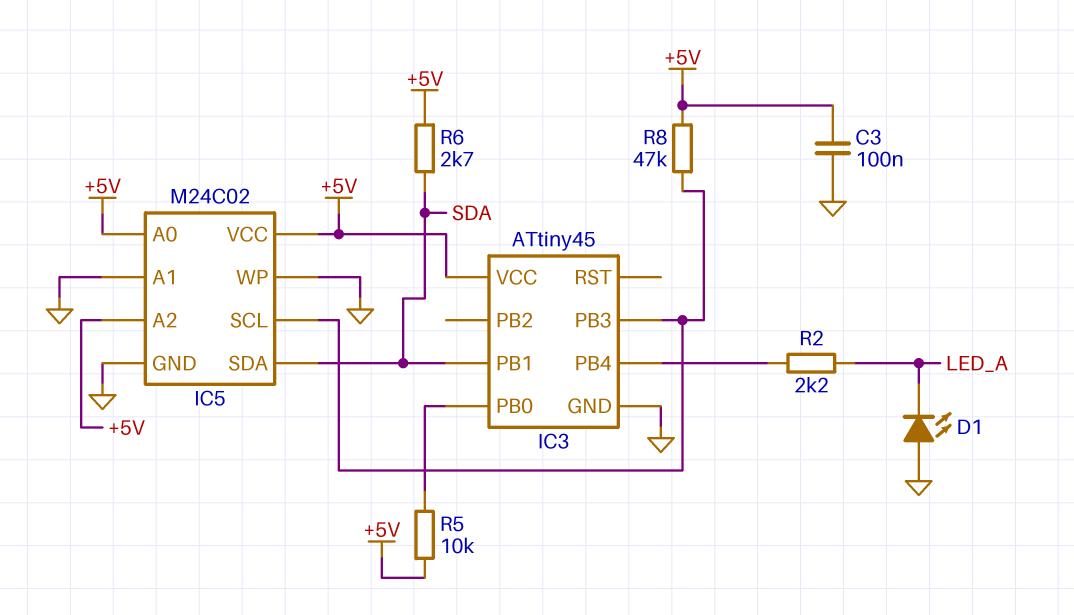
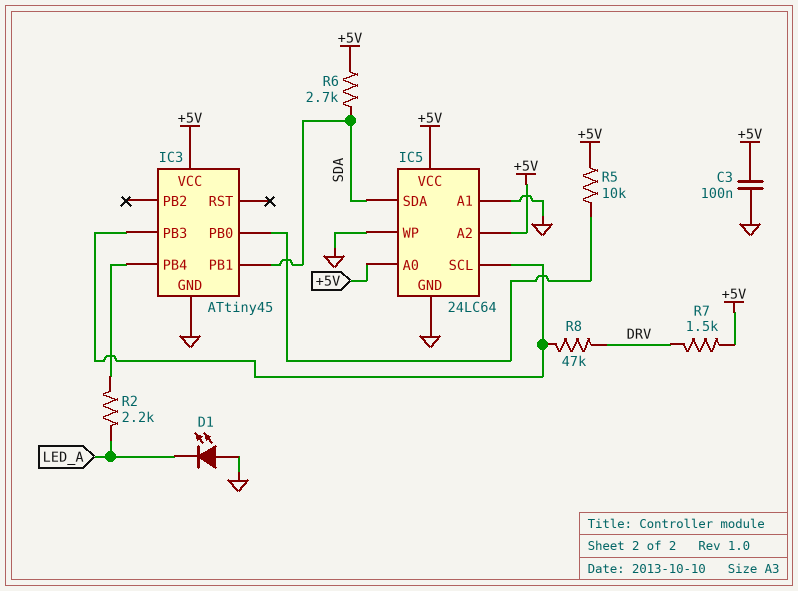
IC5: M24C02 -> 24LC64
R7: none -> 1.5k (+5V, DRV)
R8: 47k (+5V, IC3/PB3) -> 47k (DRV, IC3/PB3)

